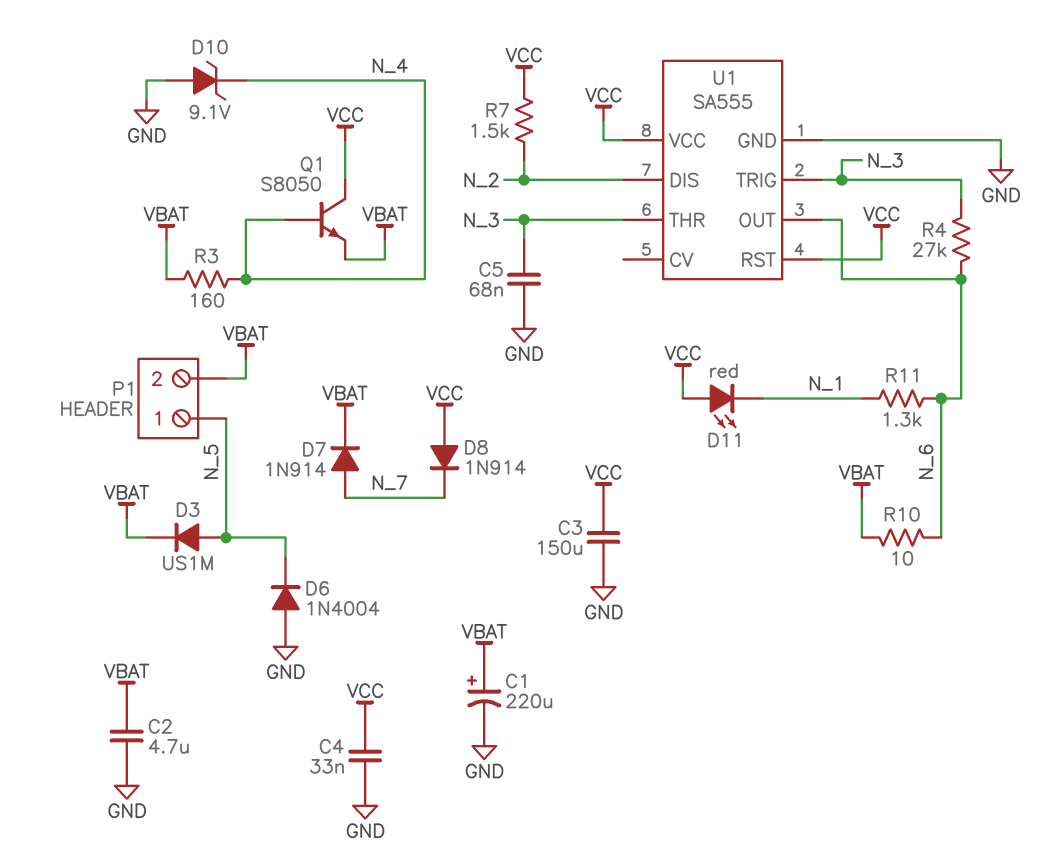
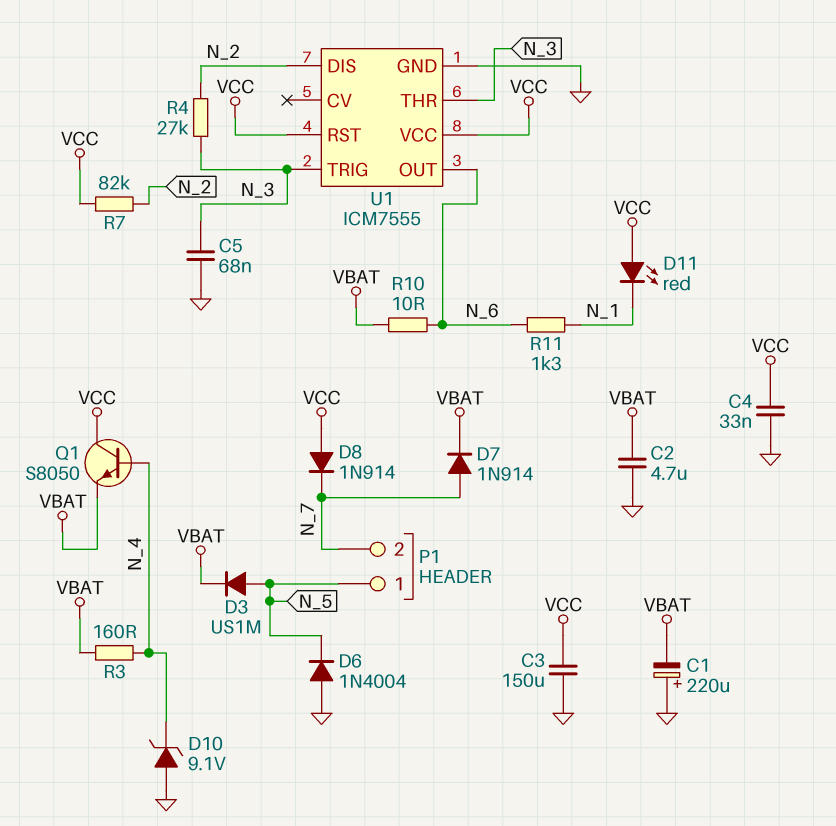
C1: 220uF (plus VBAT, minus GND) -> 220uF (plus GND, minus VBAT)
P1 pin 2: VBAT -> N_7
R4: 27k (N_3, N_6) -> 27k (N_2, N_3)
R7: 1.5k (N_2, VCC) -> 82k (N_2, VCC)
U1: SA555 -> ICM7555

